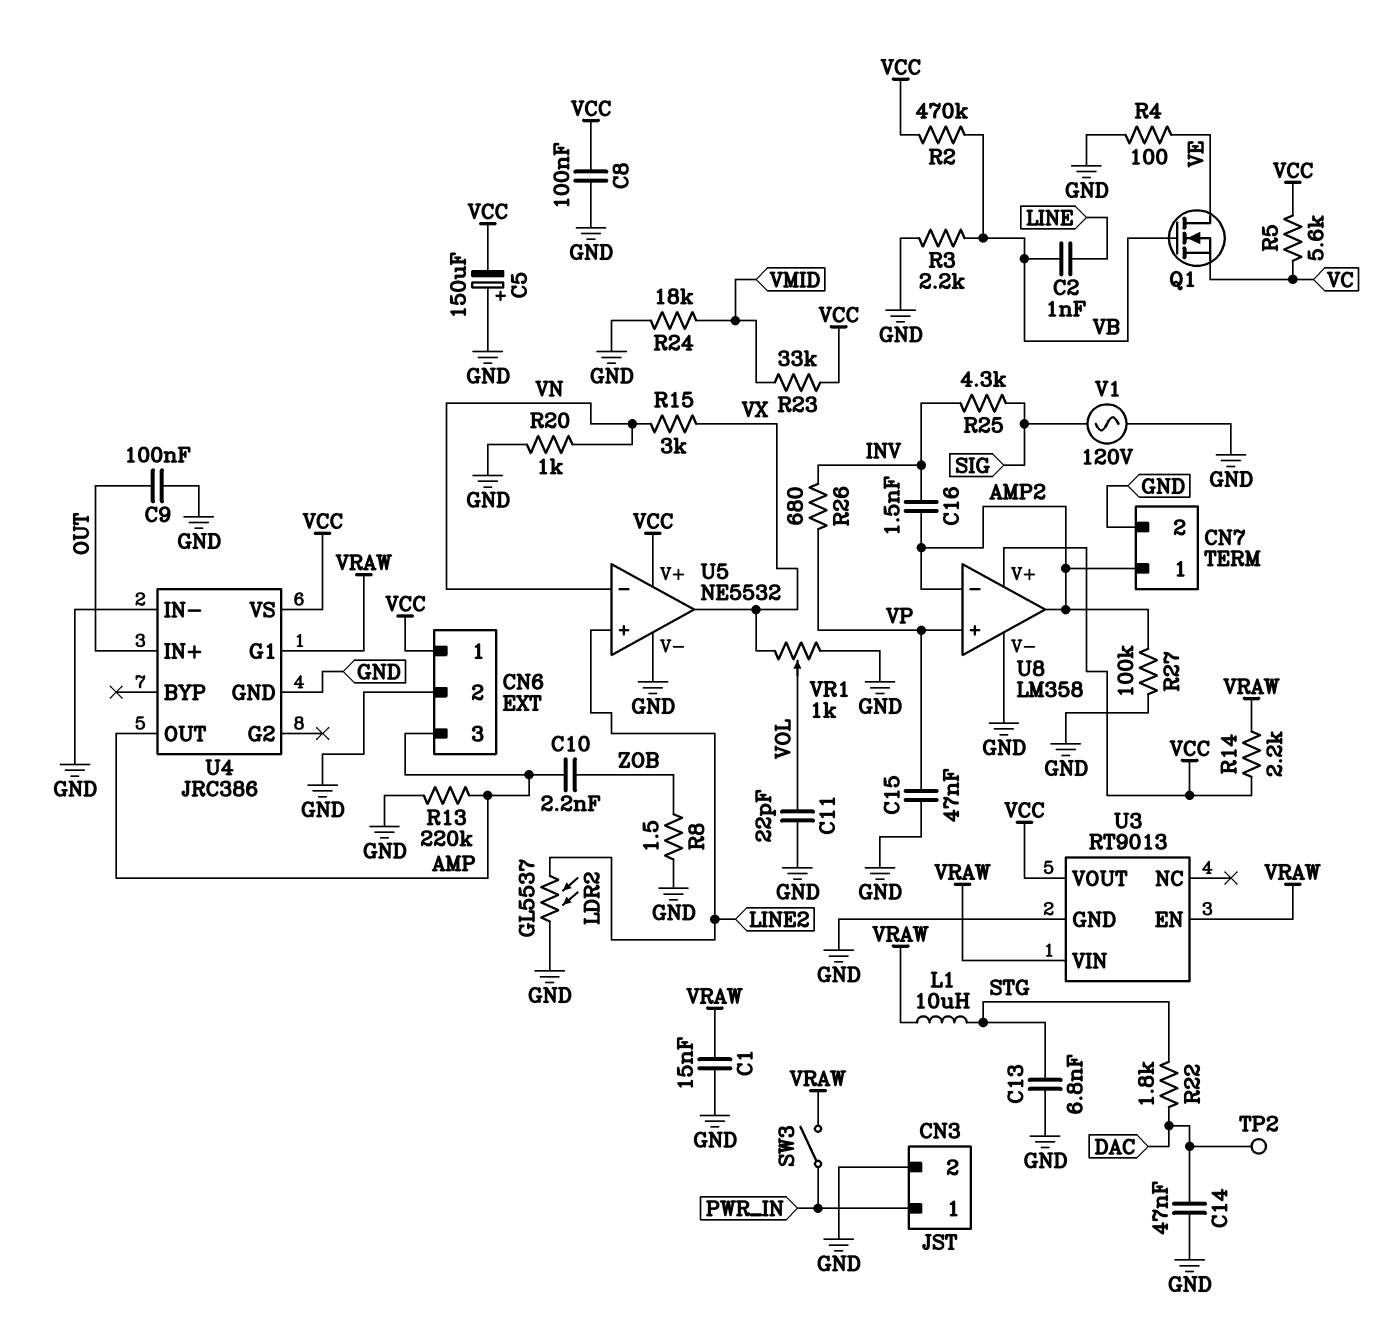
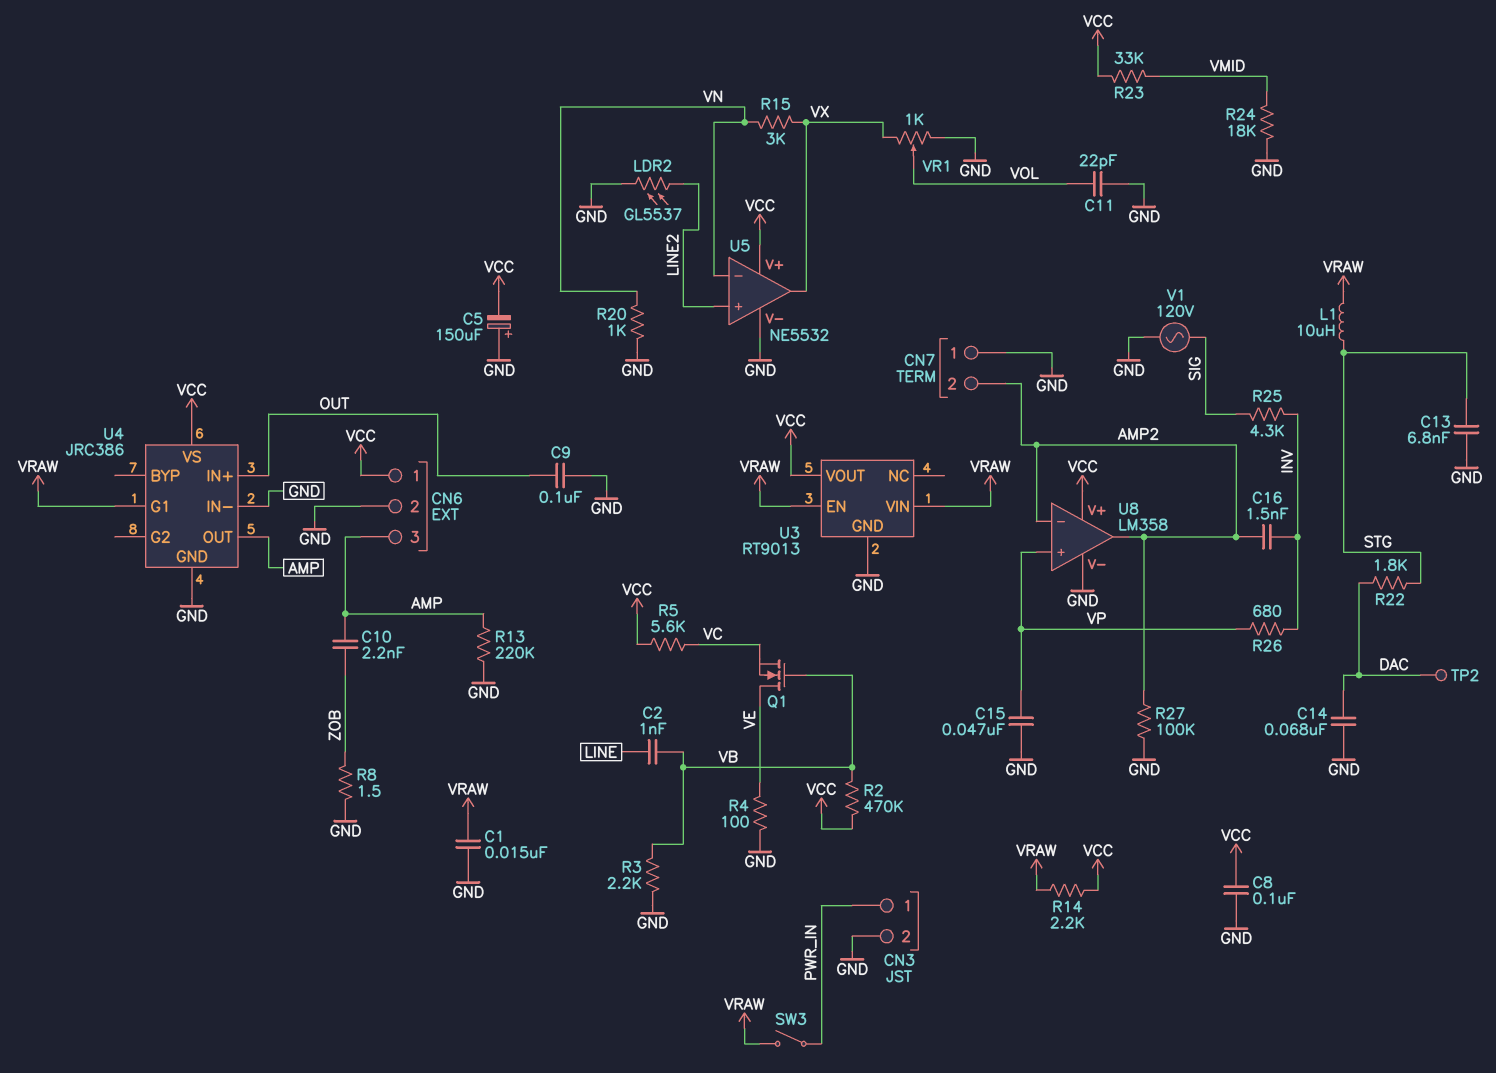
C14: 47nF (DAC, GND) -> 68nF (DAC, GND)
CN7 pin 1: AMP2 -> GND
CN7 pin 2: GND -> AMP2

